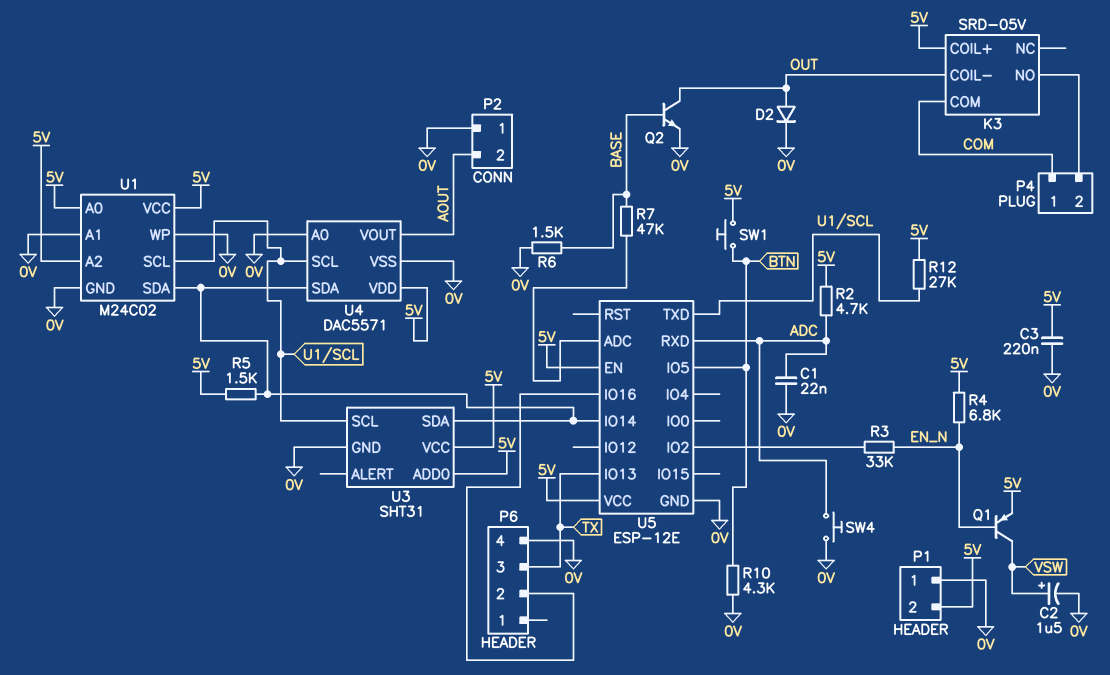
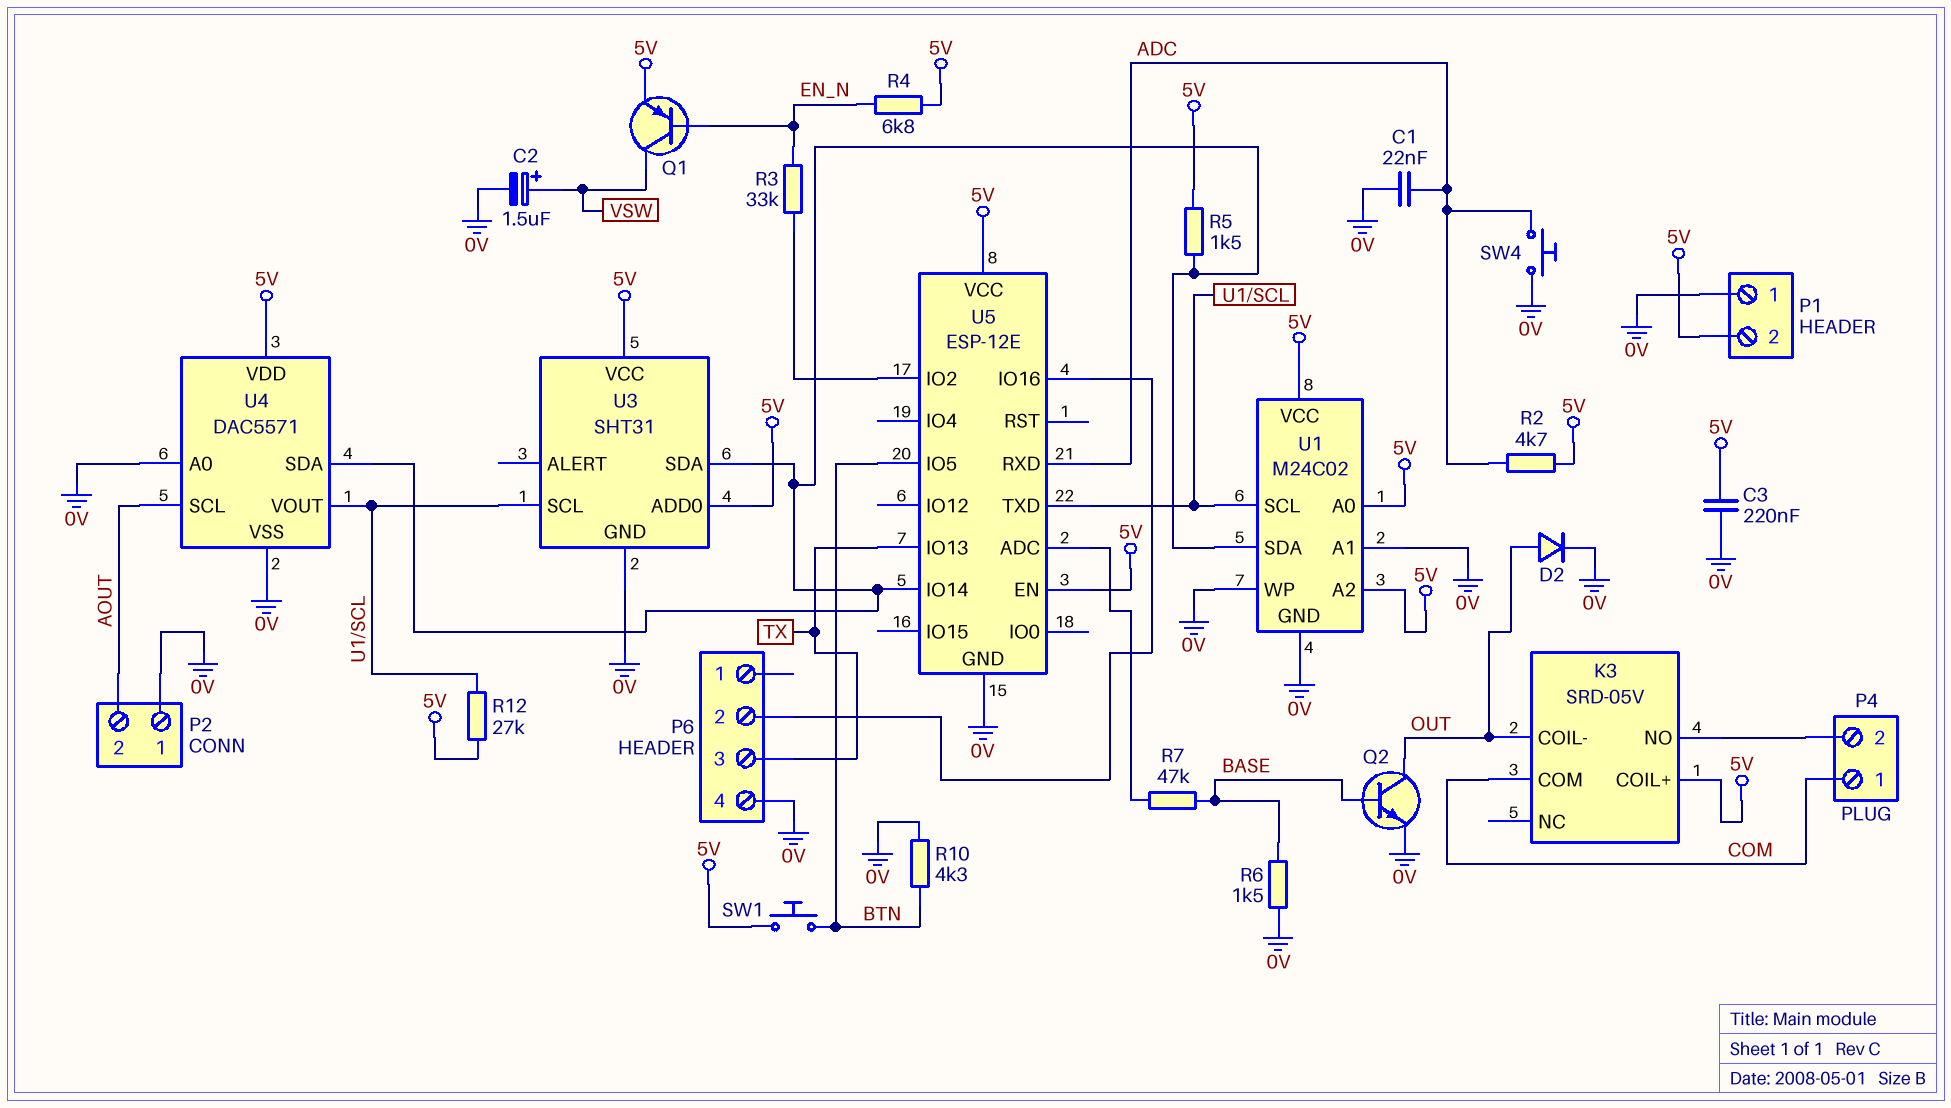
U4 pin SCL: U1/SCL -> AOUT
U4 pin VOUT: AOUT -> U1/SCL

